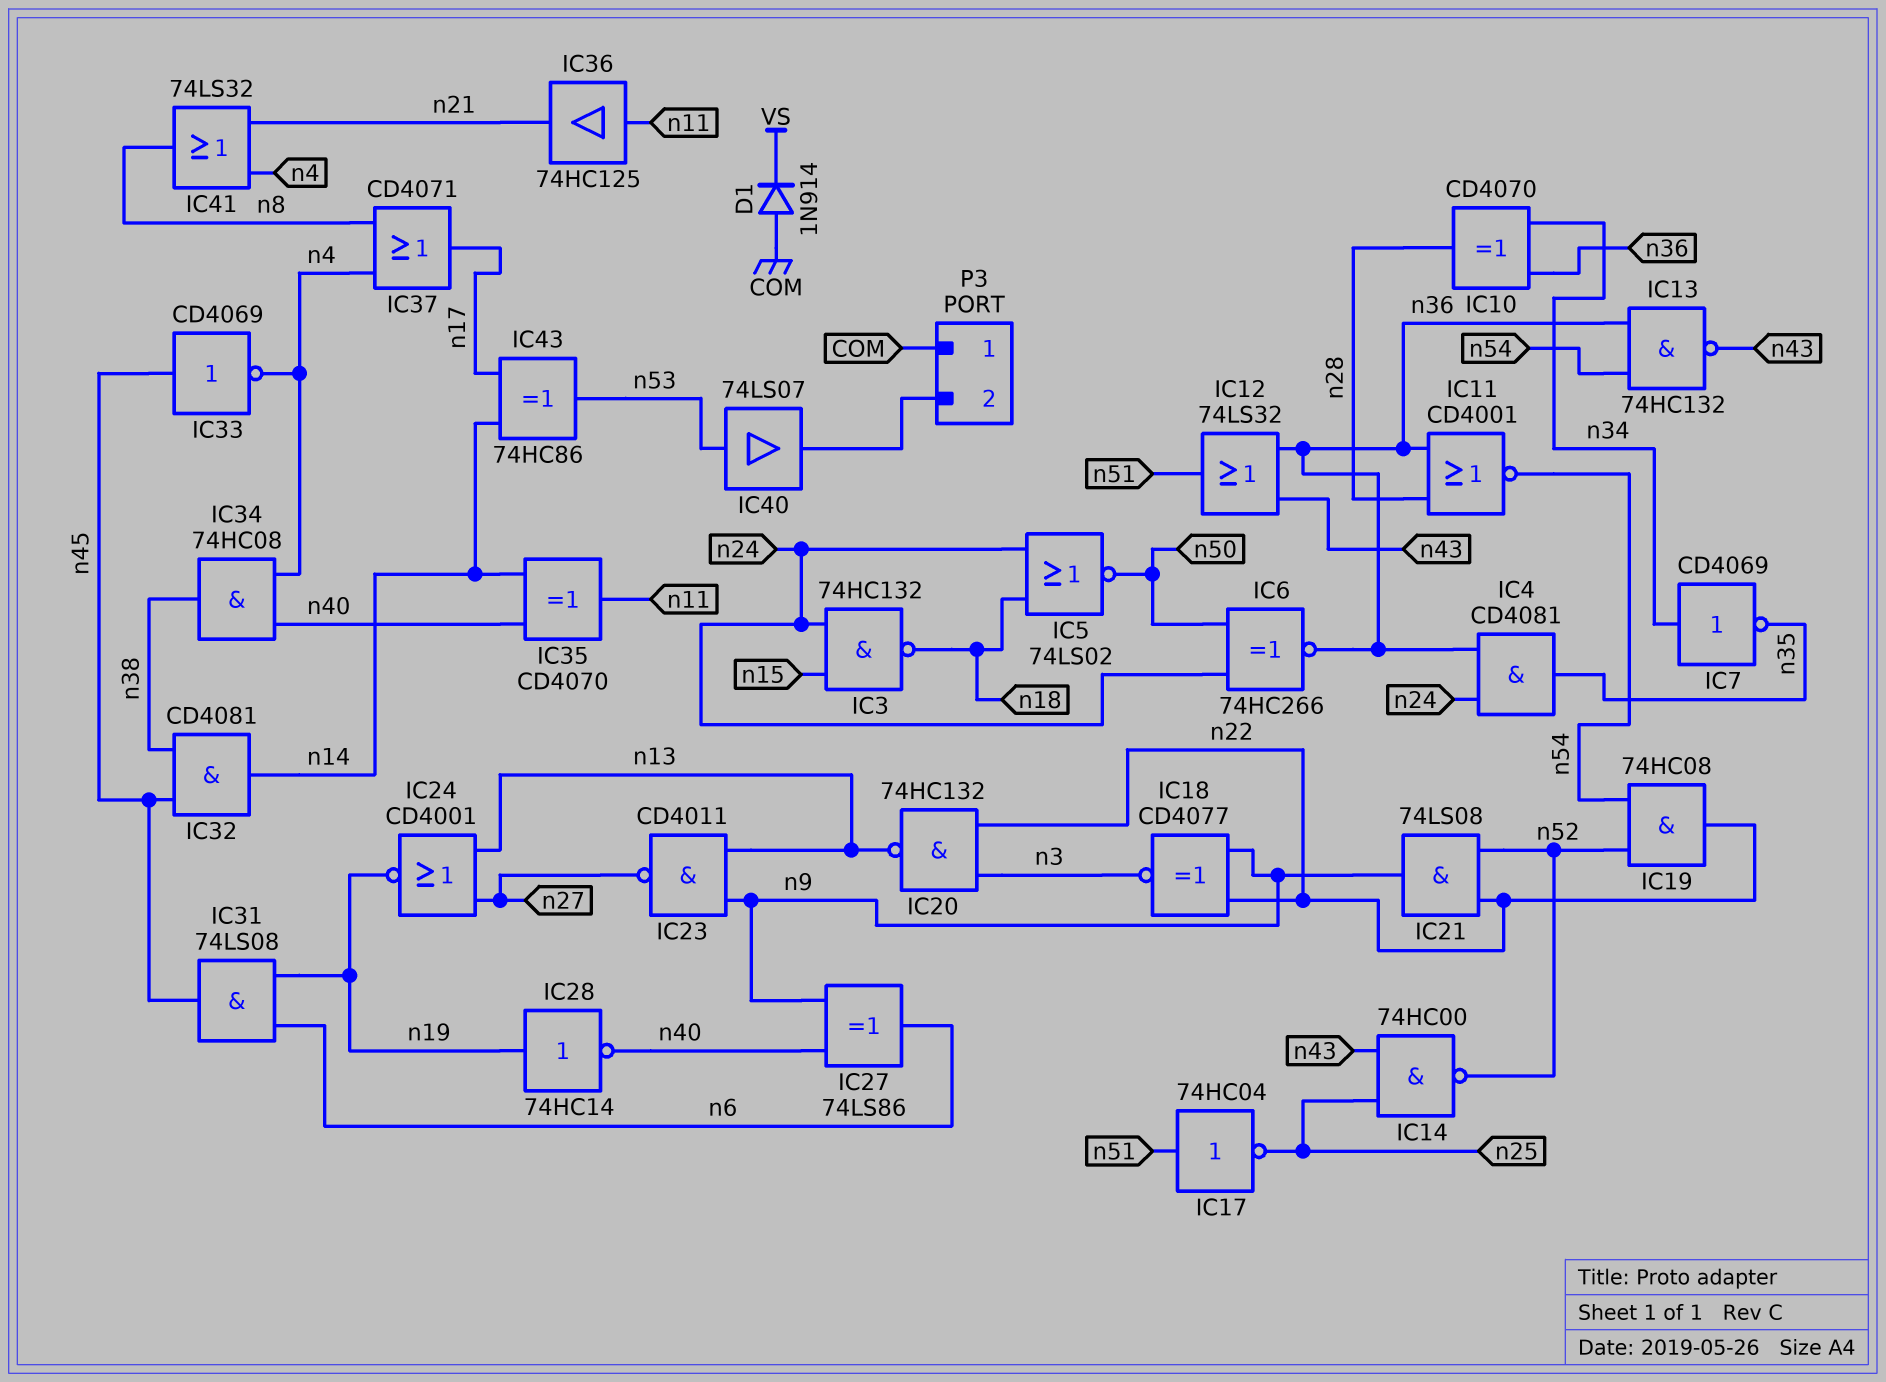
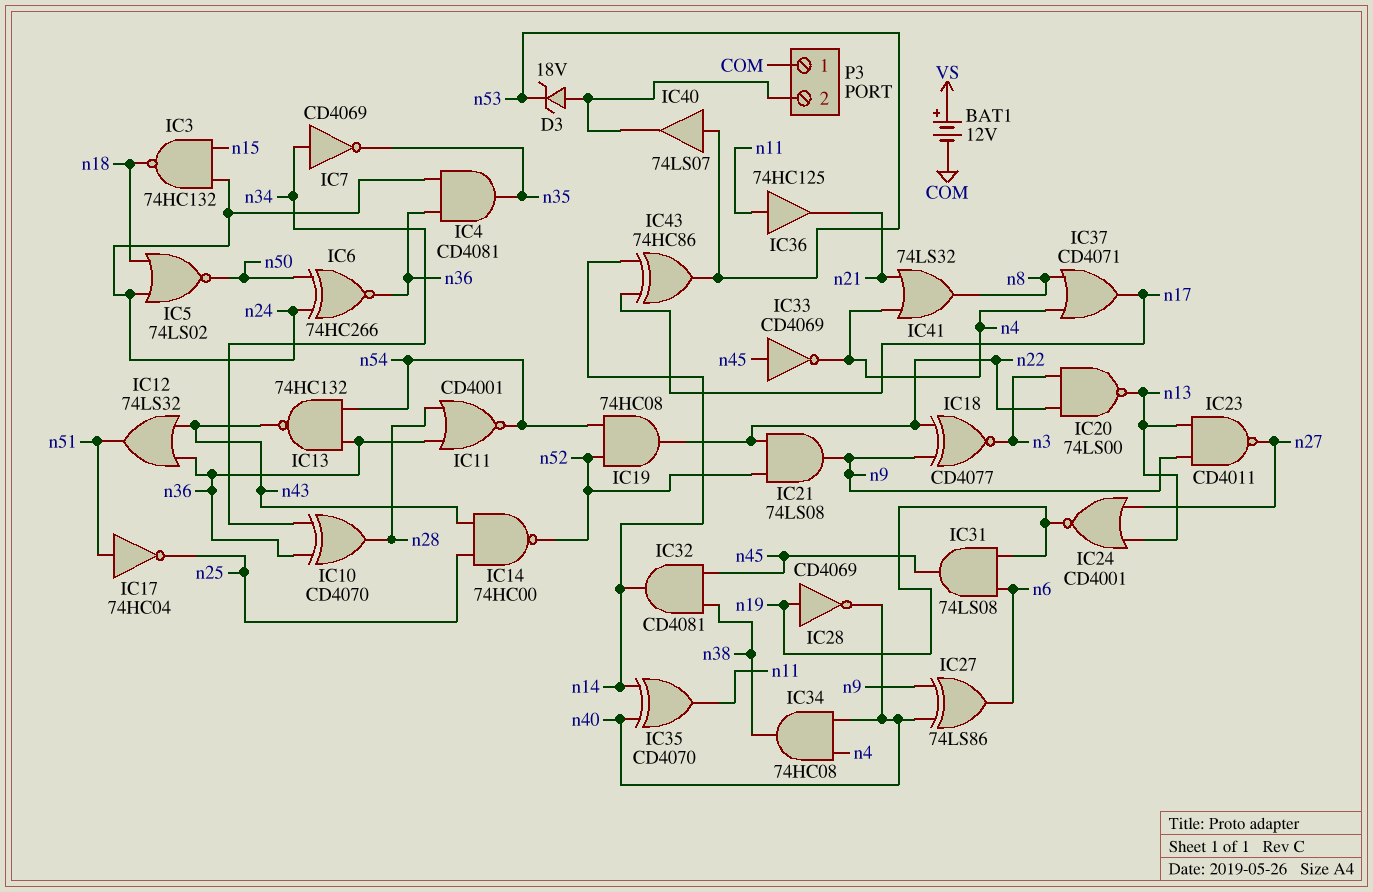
BAT1: none -> 12V (plus VS, minus COM)
D1: diode 1N914 (A COM, K VS) -> none
D3: none -> zener 18V (A P3/2, K n53)
IC20: NAND 74HC132 (in n3, in n22, out n13) -> NAND 74LS00 (in n3, in n22, out n13)
IC28: NOT 74HC14 (in n19, out n40) -> NOT CD4069 (in n19, out n40)

